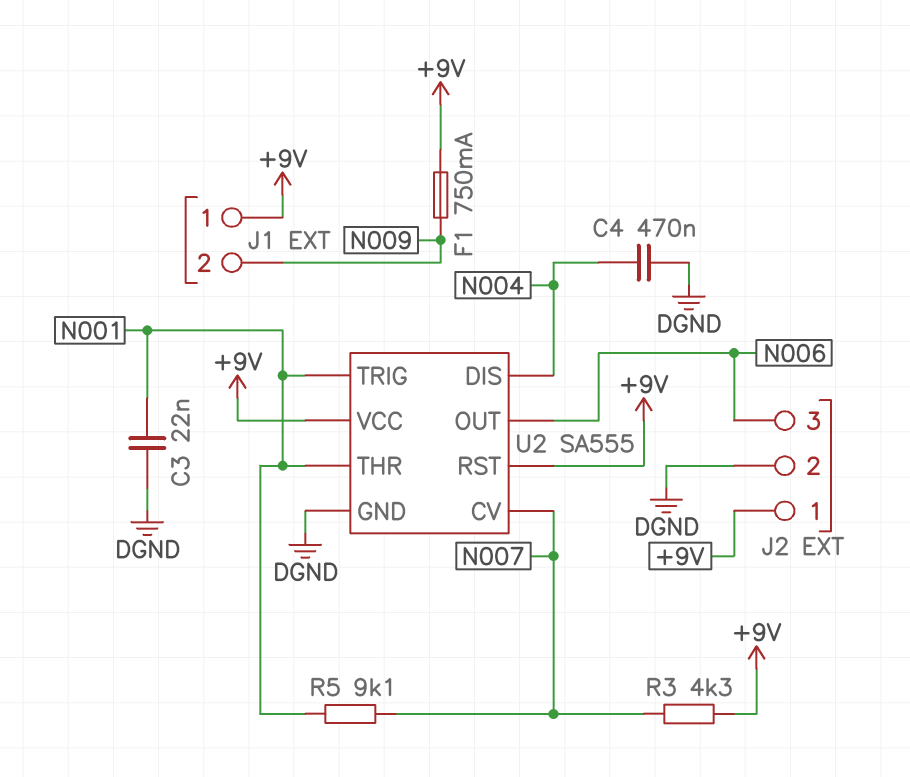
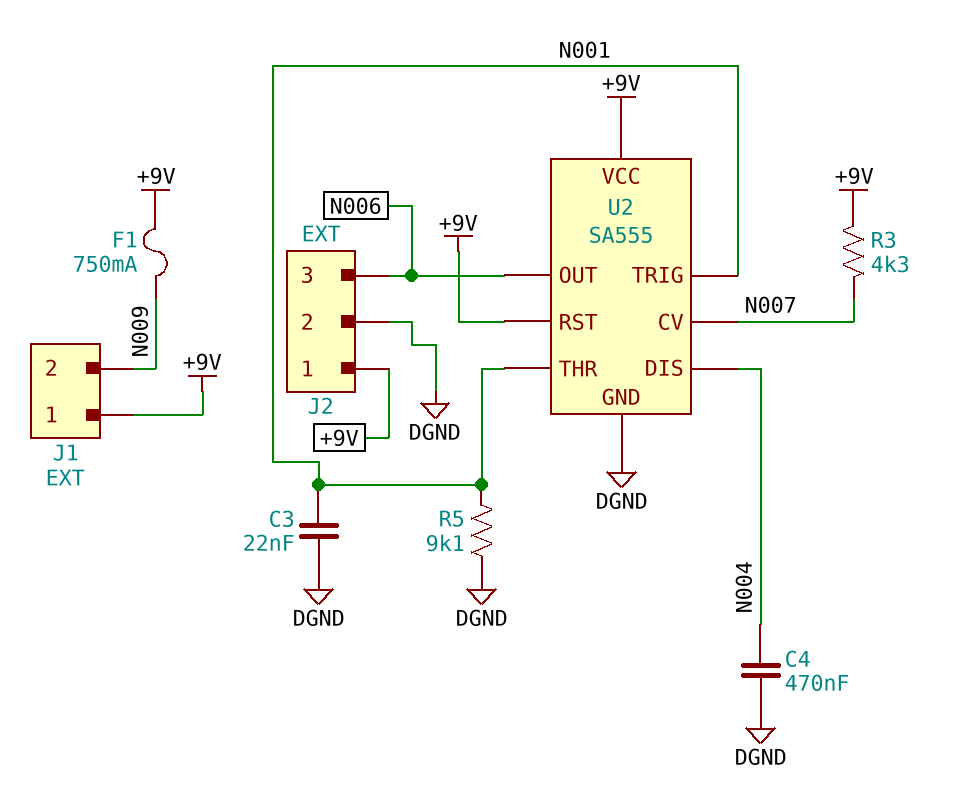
R5: 9.1k (N001, N007) -> 9.1k (DGND, N001)

